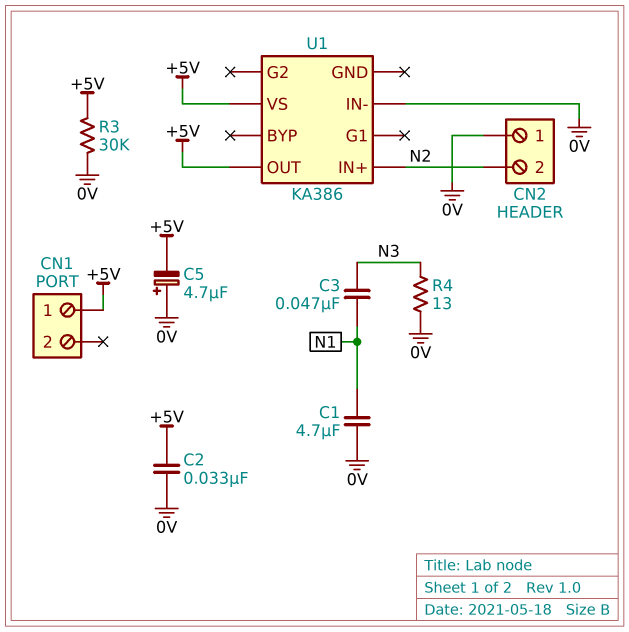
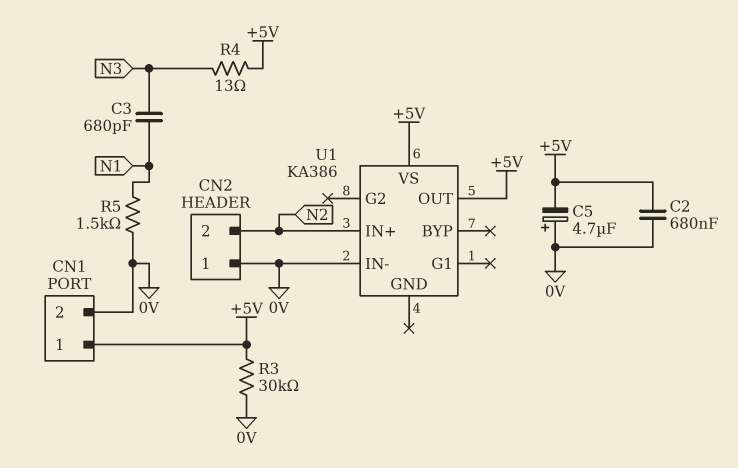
C1: 4.7uF (0V, N1) -> none
C2: 33nF (+5V, 0V) -> 680nF (+5V, 0V)
C3: 47nF (N1, N3) -> 680pF (N1, N3)
CN1 pin 2: none -> 0V
R4: 13 (0V, N3) -> 13 (+5V, N3)
R5: none -> 1.5k (0V, N1)

